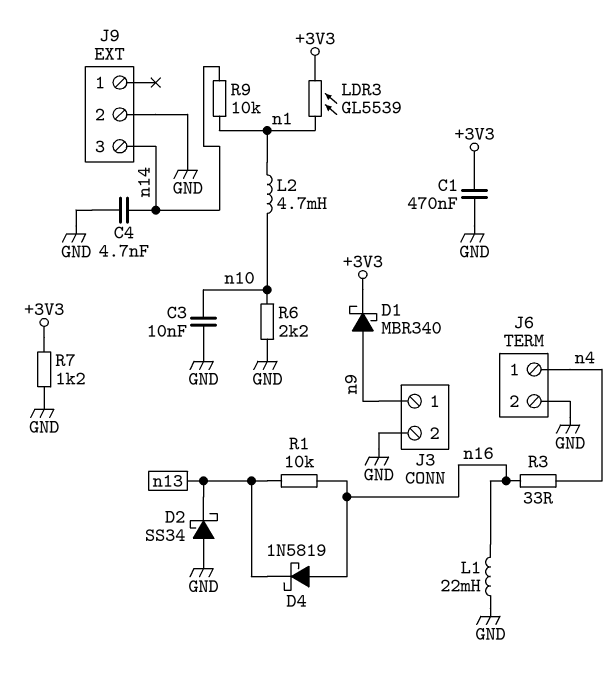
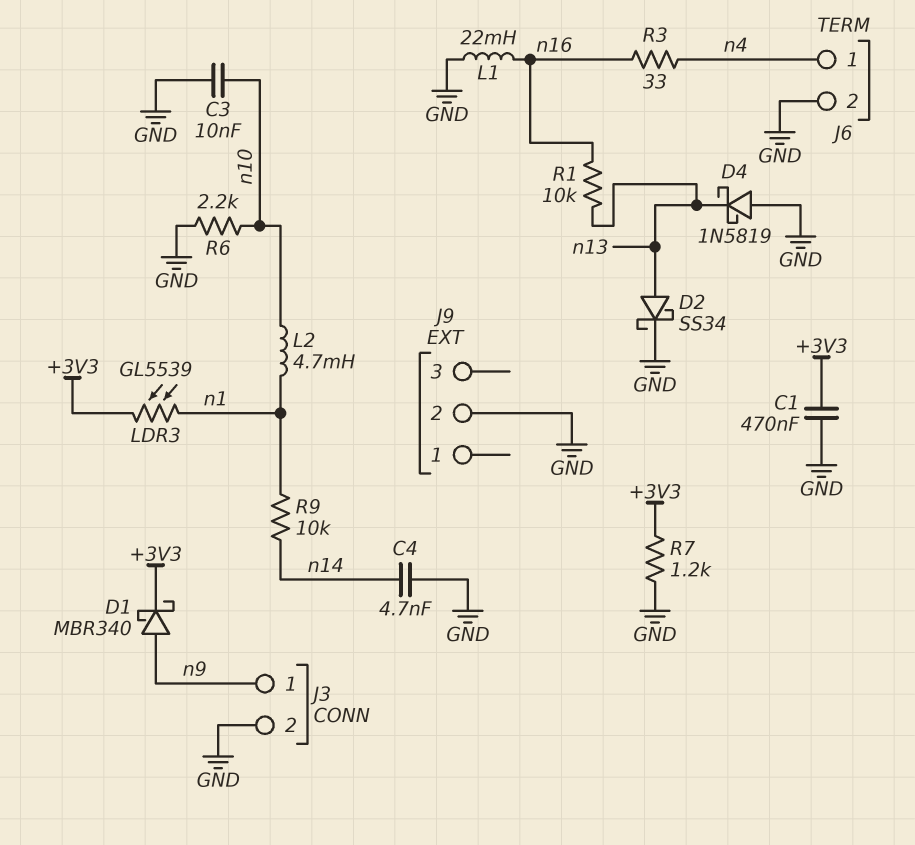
D2: schottky SS34 (A GND, K n13) -> schottky SS34 (A n13, K GND)
D4: schottky 1N5819 (A n16, K n13) -> schottky 1N5819 (A GND, K n13)
J9 pin 3: n14 -> none

